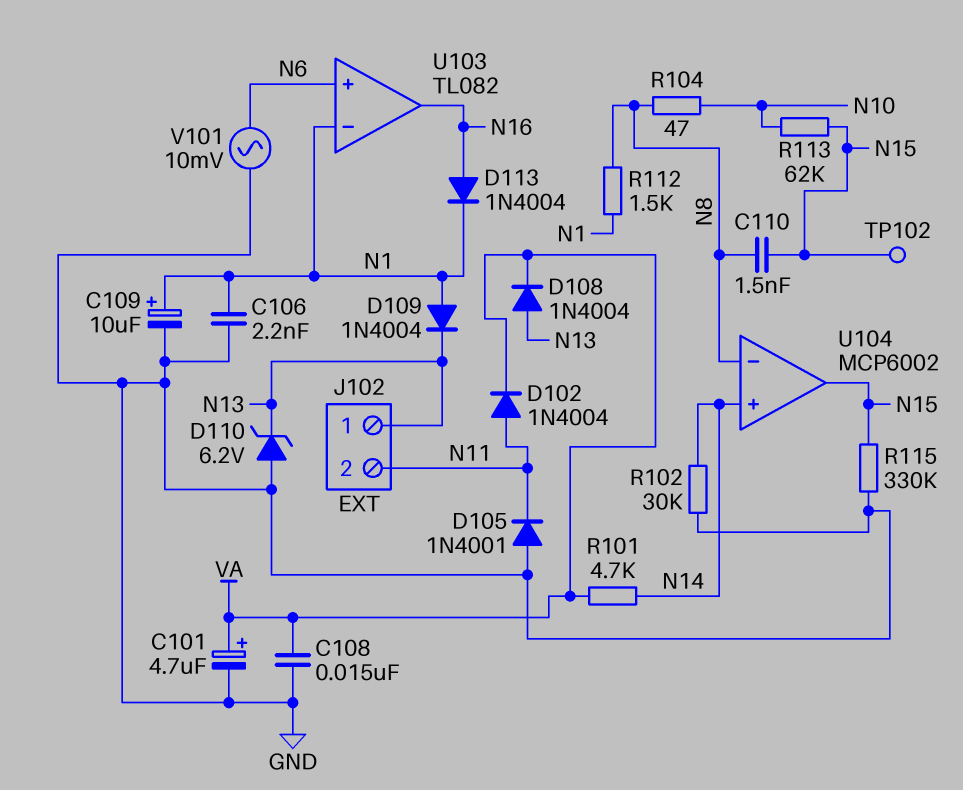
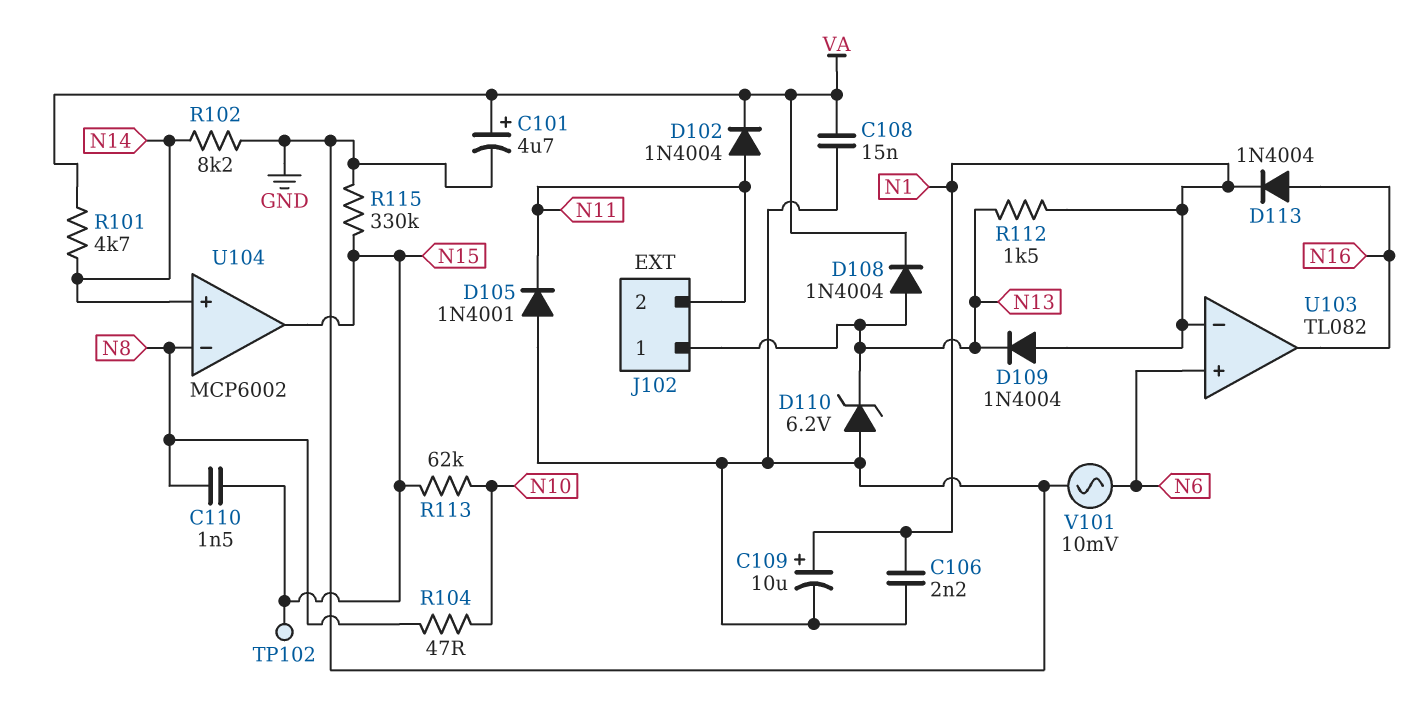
R102: 30k (GND, N14) -> 8.2k (GND, N14)
R112: 1.5k (N1, N8) -> 1.5k (N1, N13)

